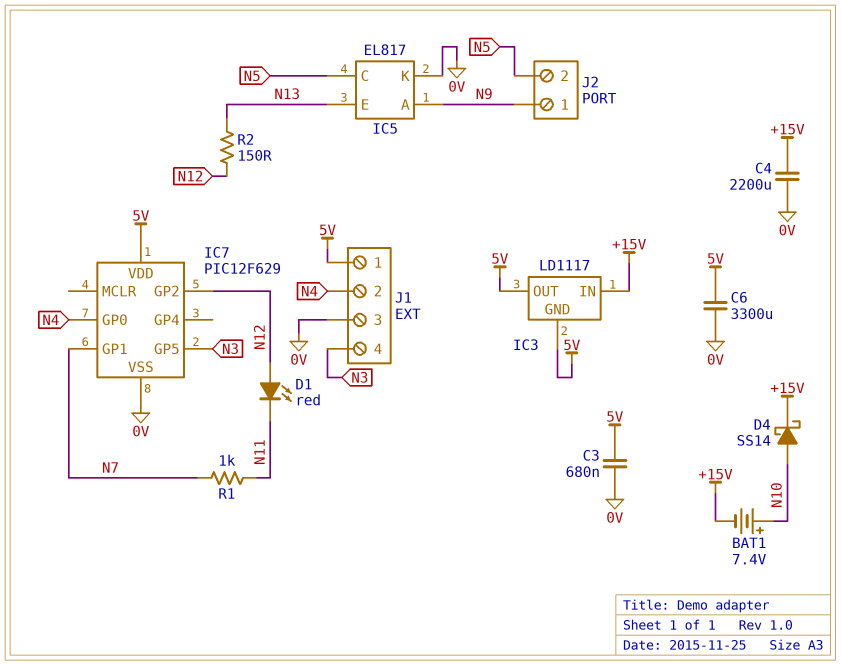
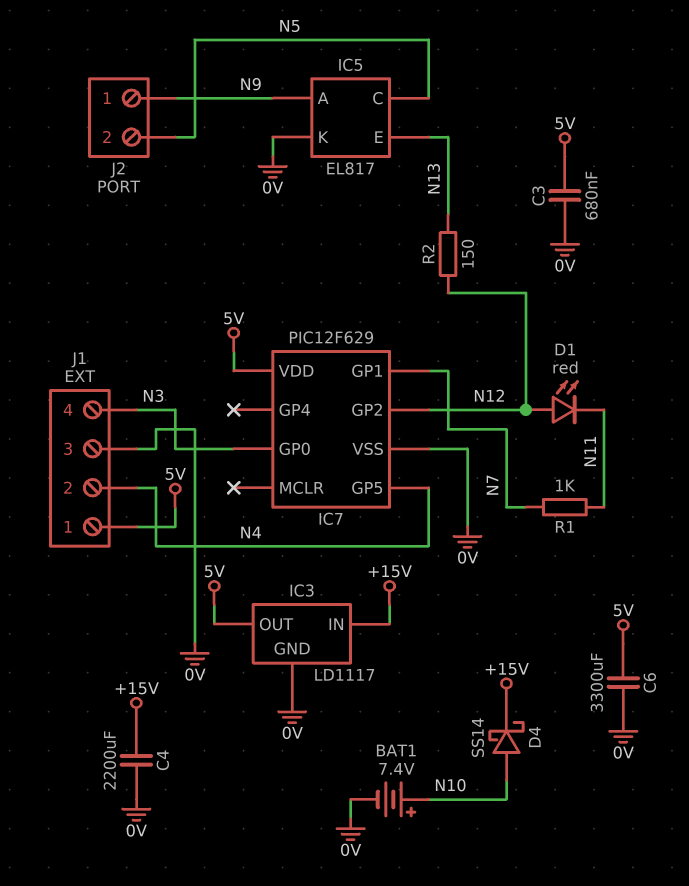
BAT1: 7.4V (plus N10, minus +15V) -> 7.4V (plus N10, minus 0V)
IC3 pin GND: 5V -> 0V
IC7 pin GP0: N4 -> N3
IC7 pin GP5: N3 -> N4

